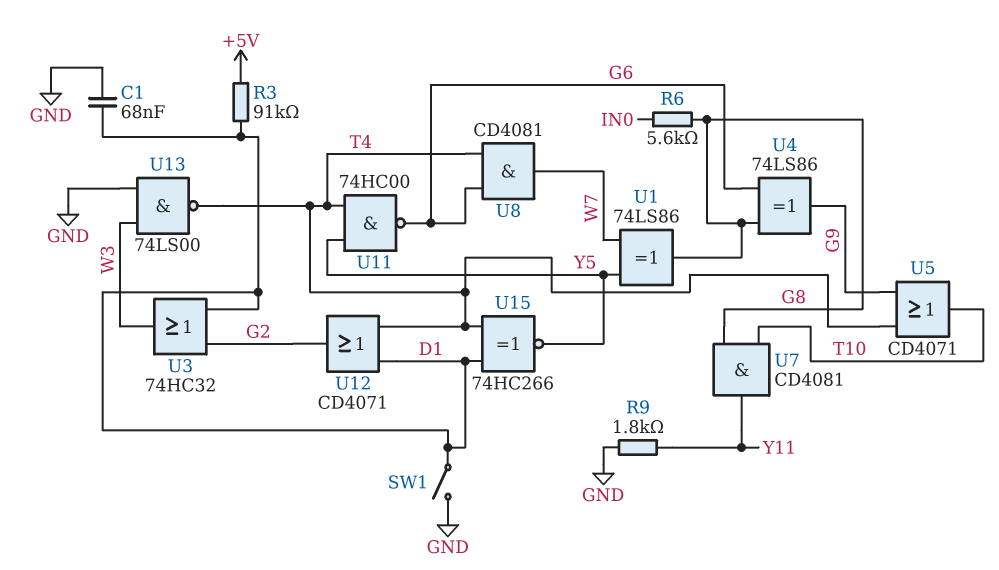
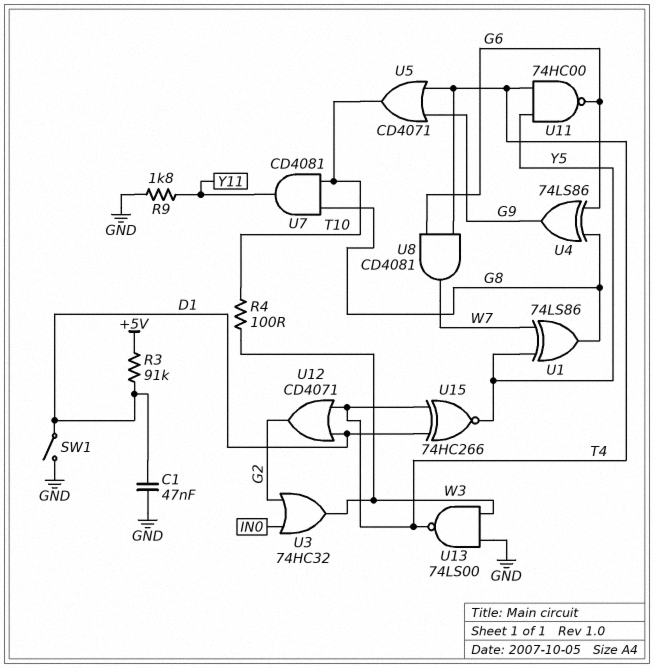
C1: 68nF (D1, GND) -> 47nF (D1, GND)
R4: none -> 100 (T10, W3)
R6: 5.6k (G8, IN0) -> none
U3: OR 74HC32 (in D1, in G2, out W3) -> OR 74HC32 (in G2, in IN0, out W3)

